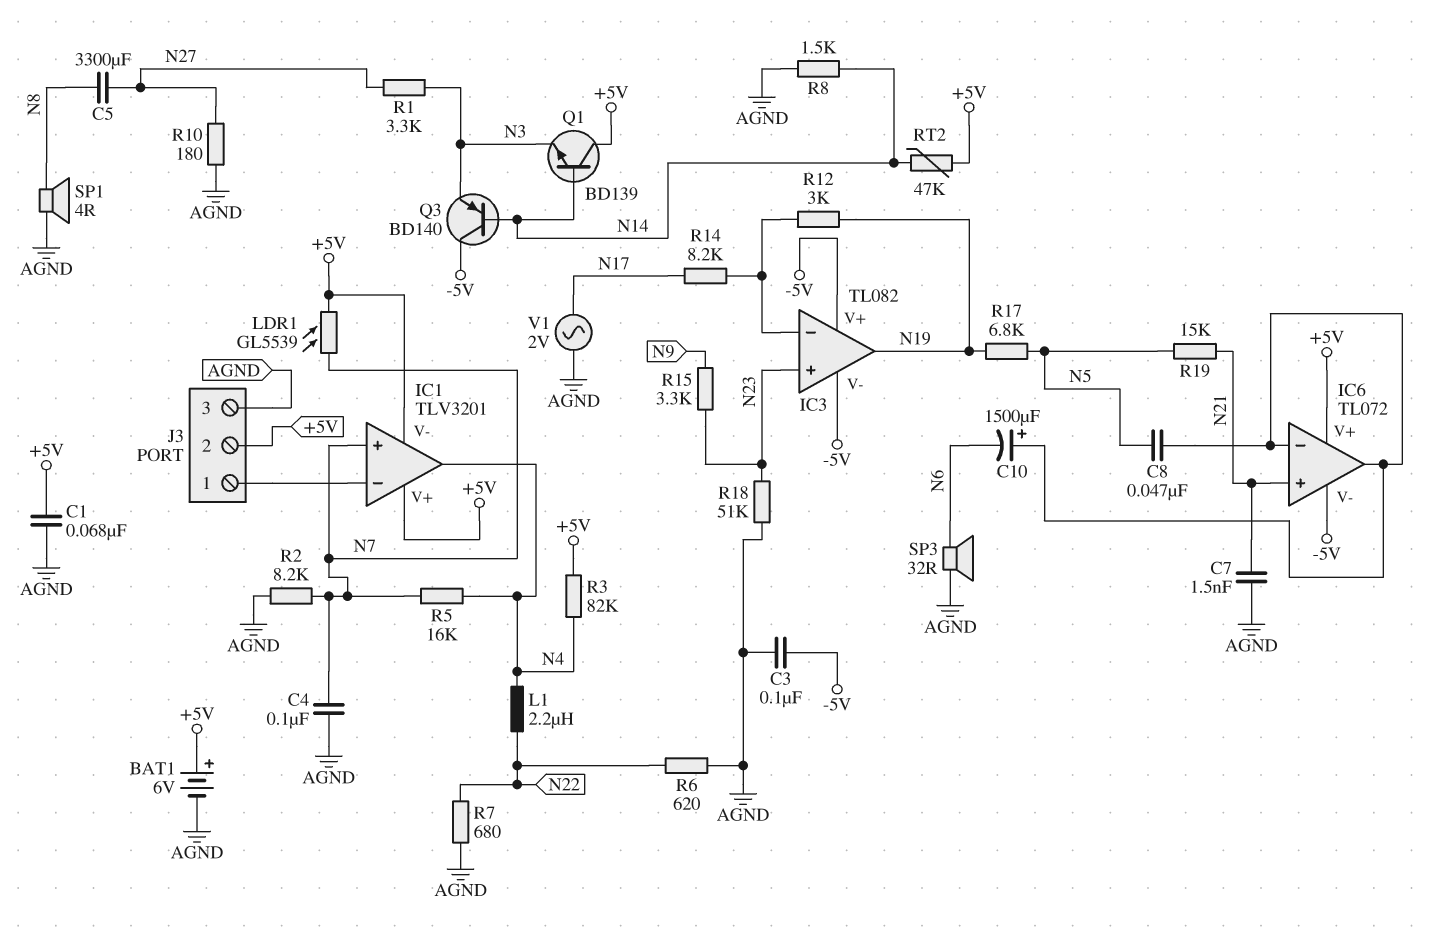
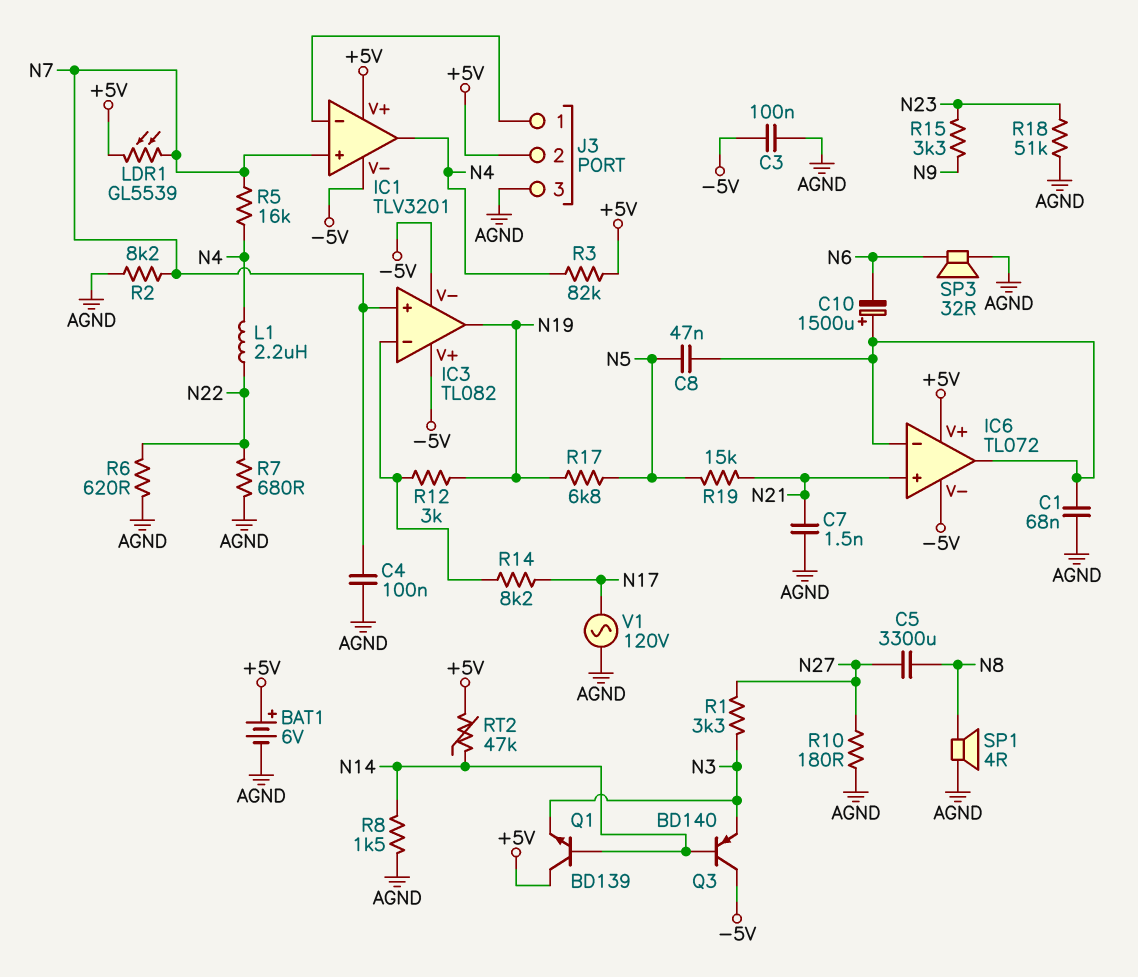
C1: 68nF (+5V, AGND) -> 68nF (AGND, IC6/in-)
IC1 pin V-: +5V -> -5V
IC3 pin in+: N23 -> N7
V1: AC 2V (AGND, N17) -> AC 120V (AGND, N17)

